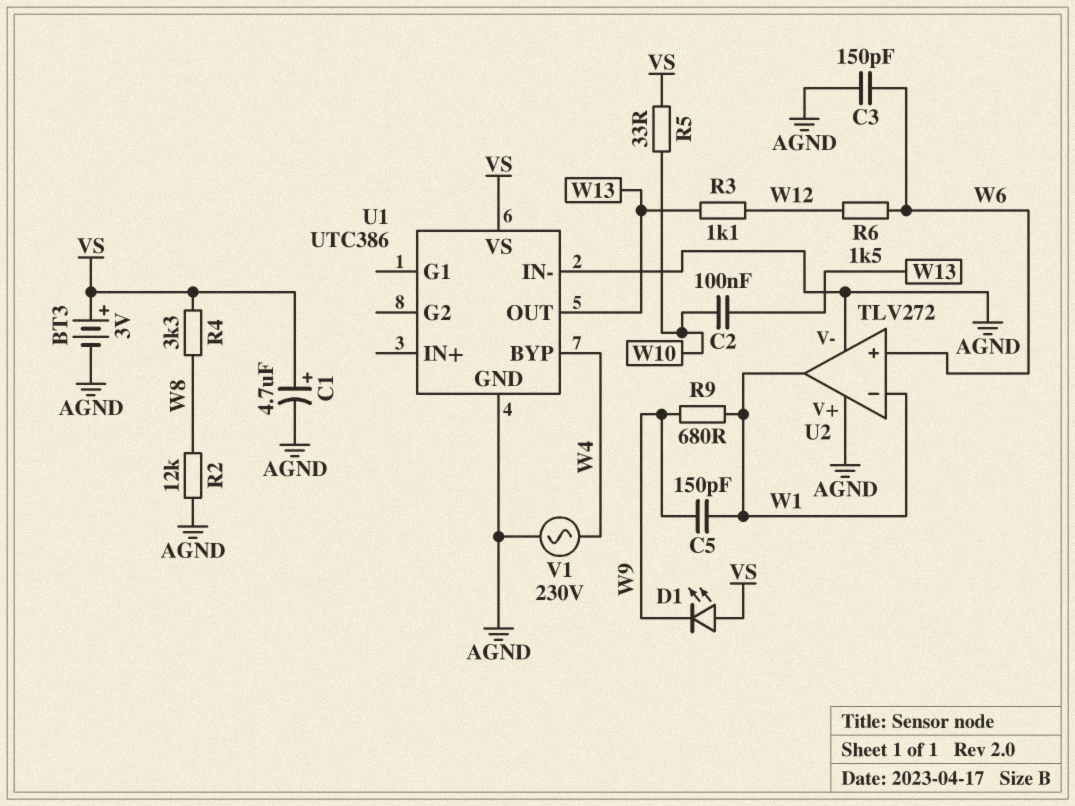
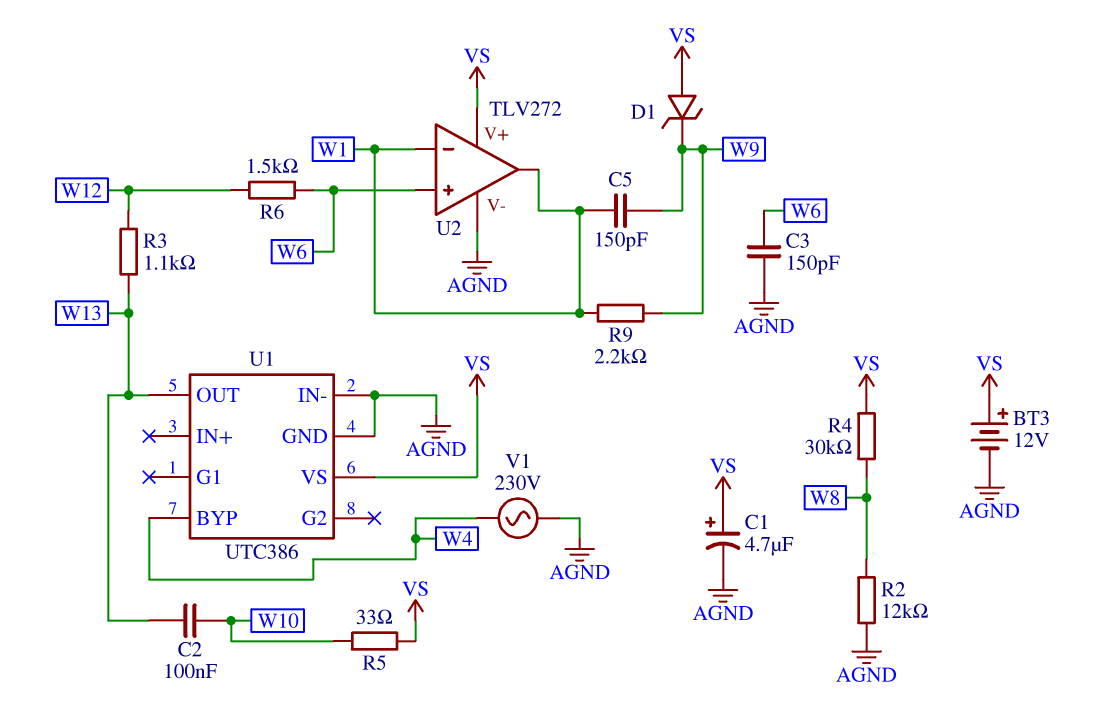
BT3: 3V (plus VS, minus AGND) -> 12V (plus VS, minus AGND)
D1: LED (A VS, K W9) -> zener (A VS, K W9)
R4: 3.3k (VS, W8) -> 30k (VS, W8)
R9: 680 (W1, W9) -> 2.2k (W1, W9)
U2 pin V+: AGND -> VS

